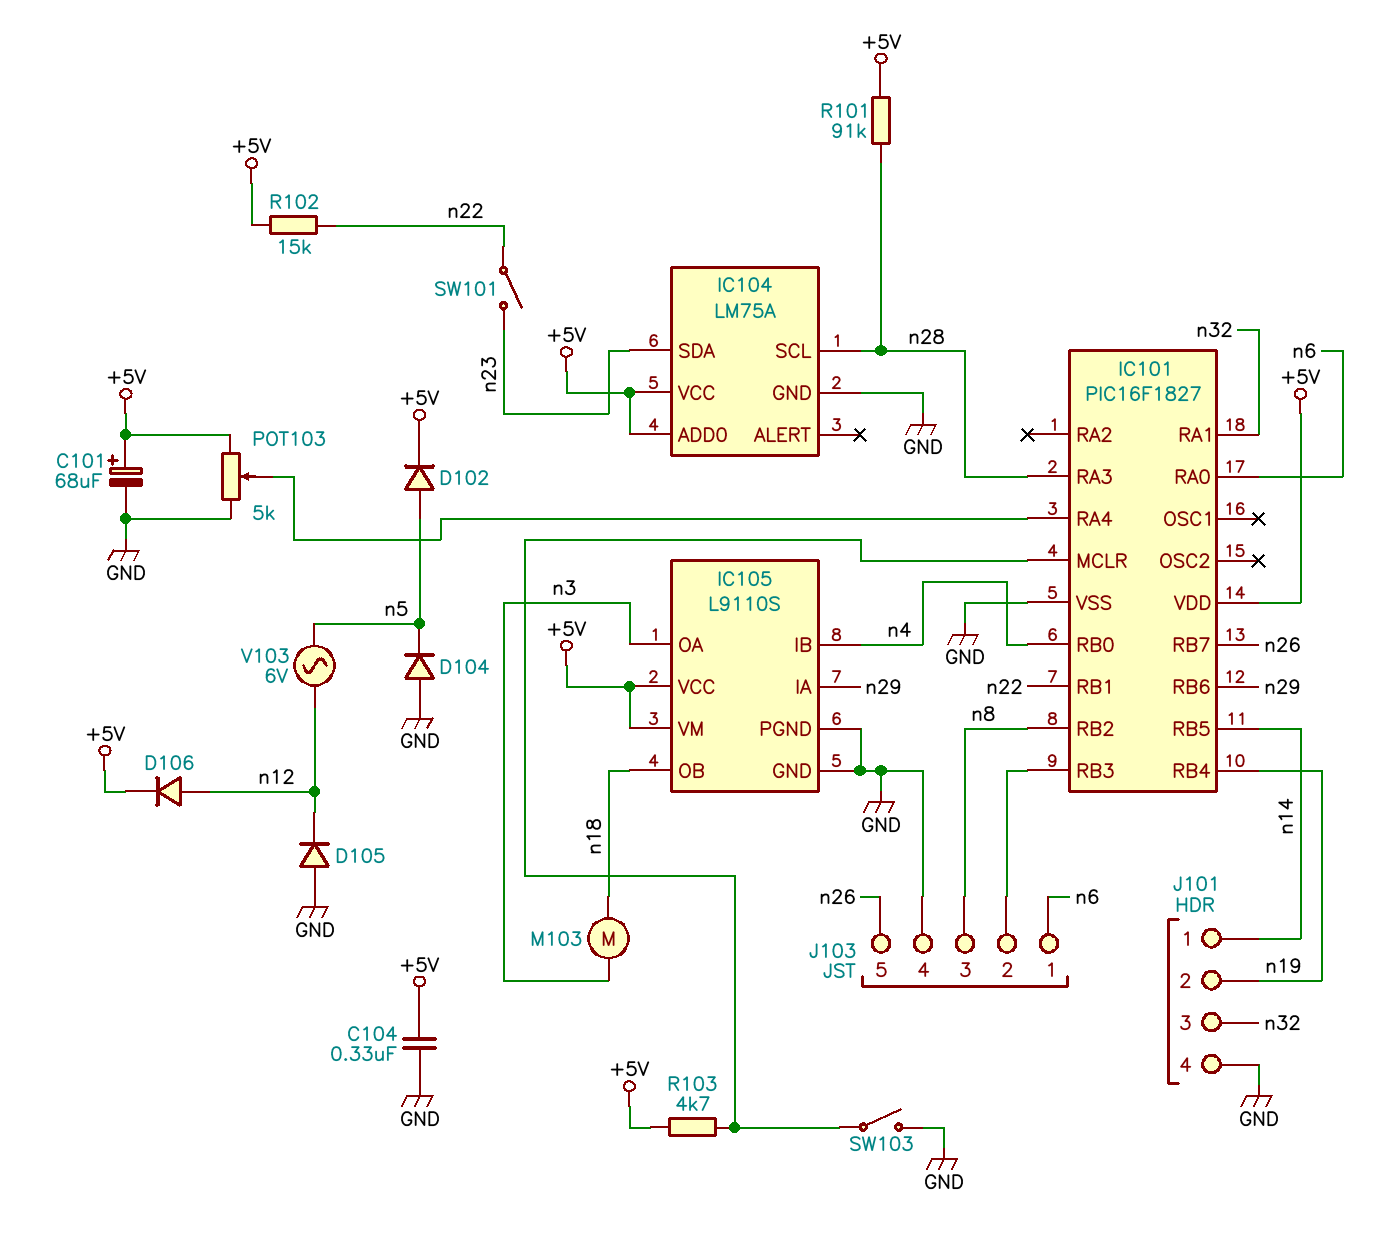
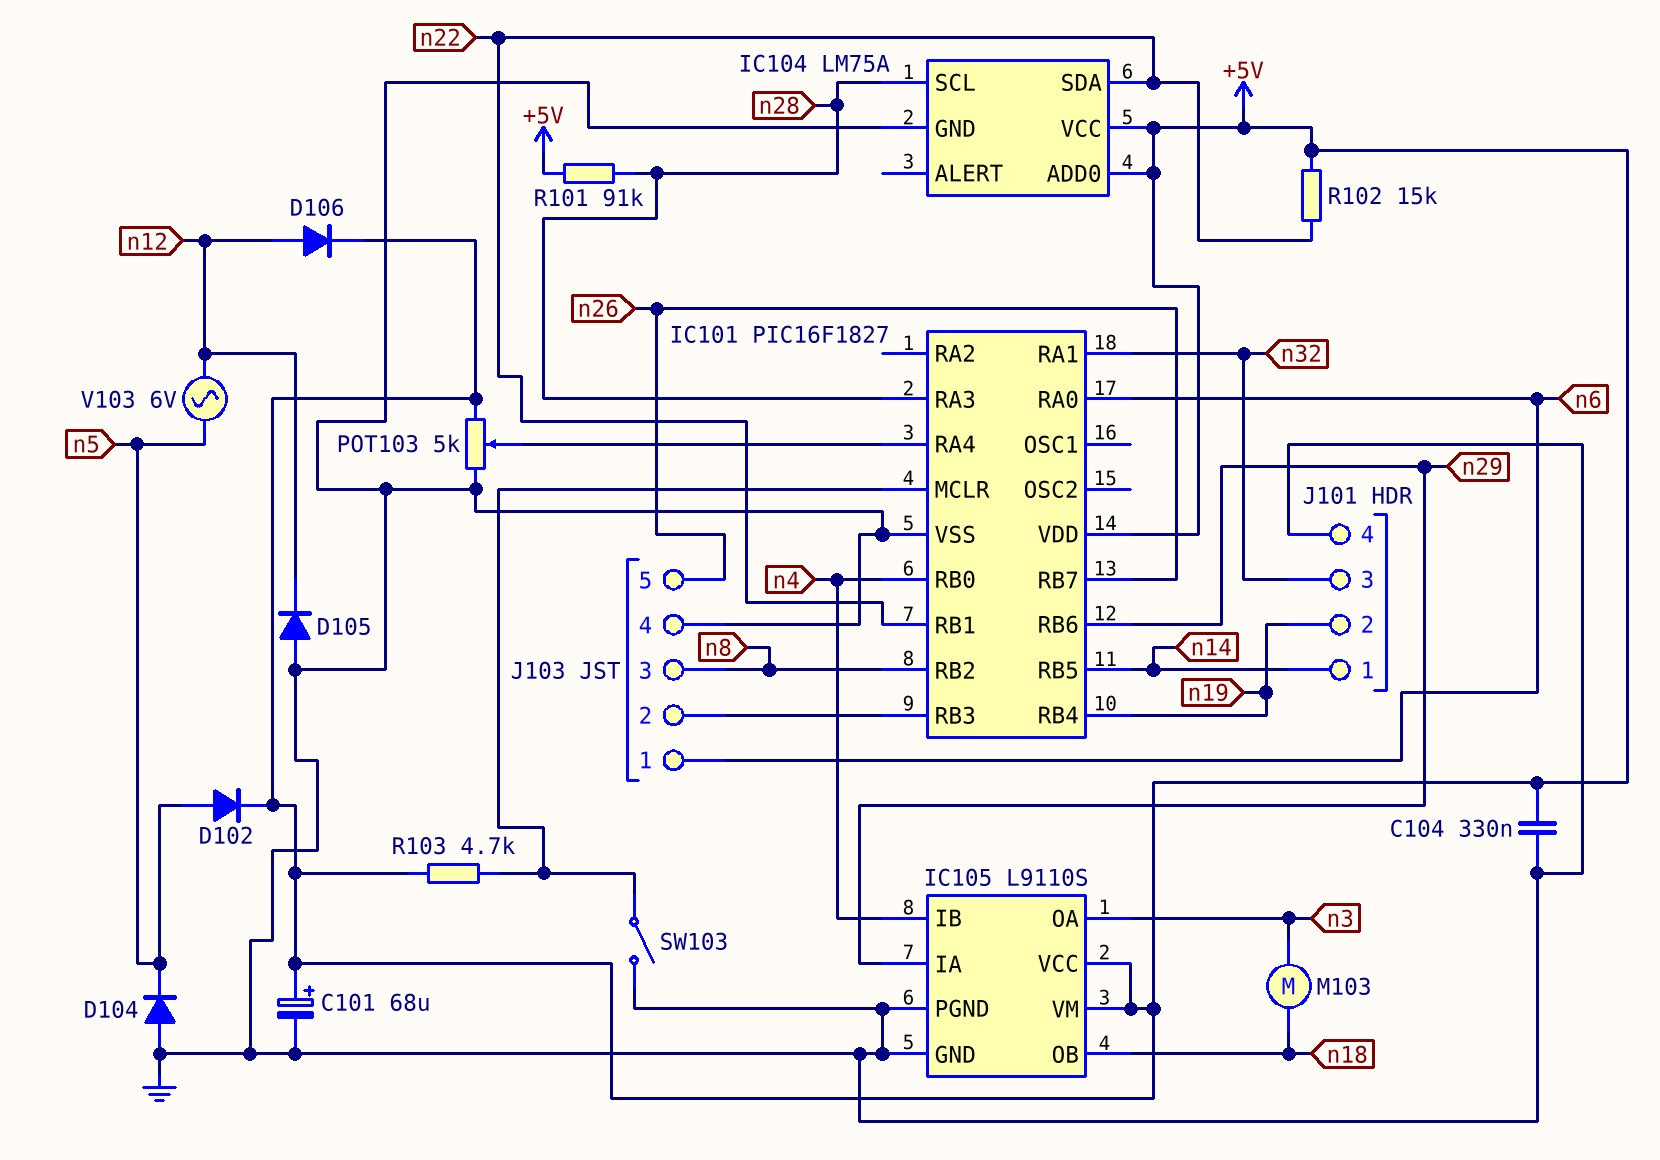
IC104 pin SDA: n23 -> n22
SW101: switch (n22, n23) -> none

